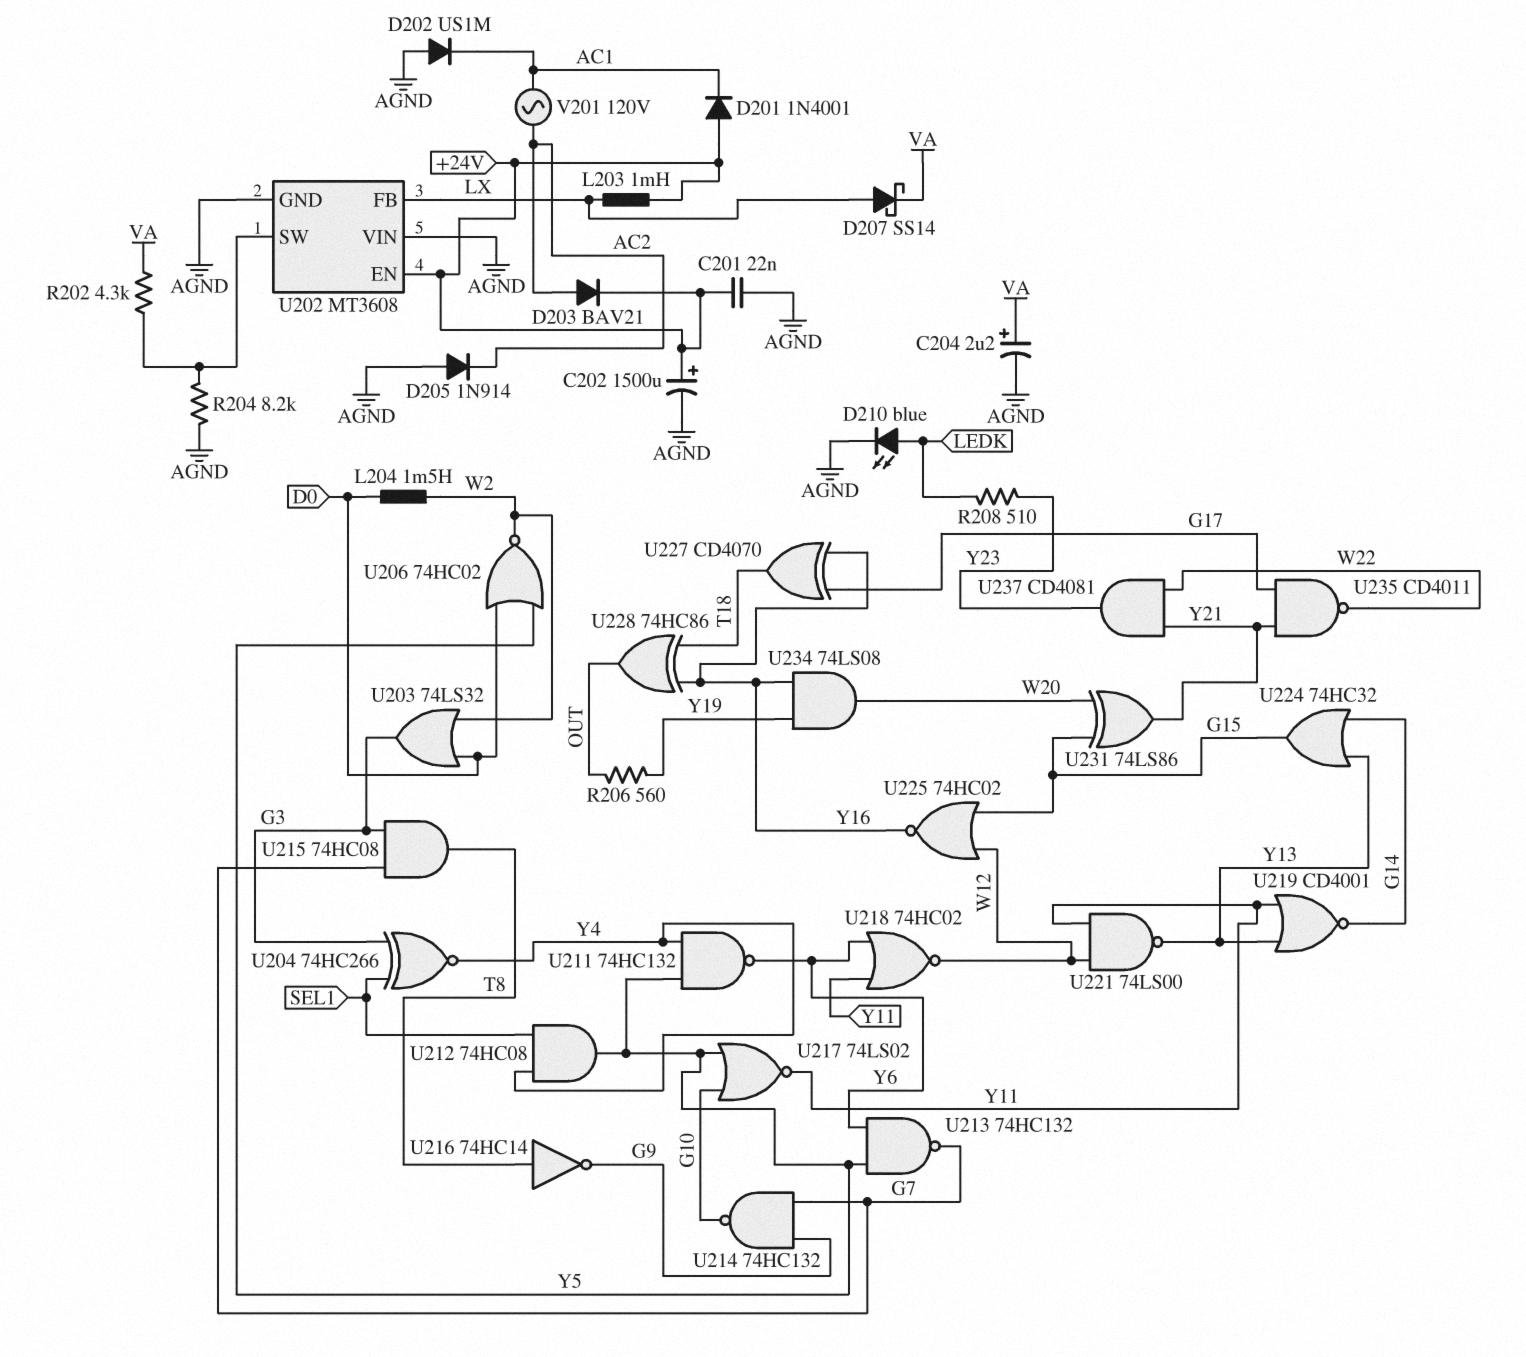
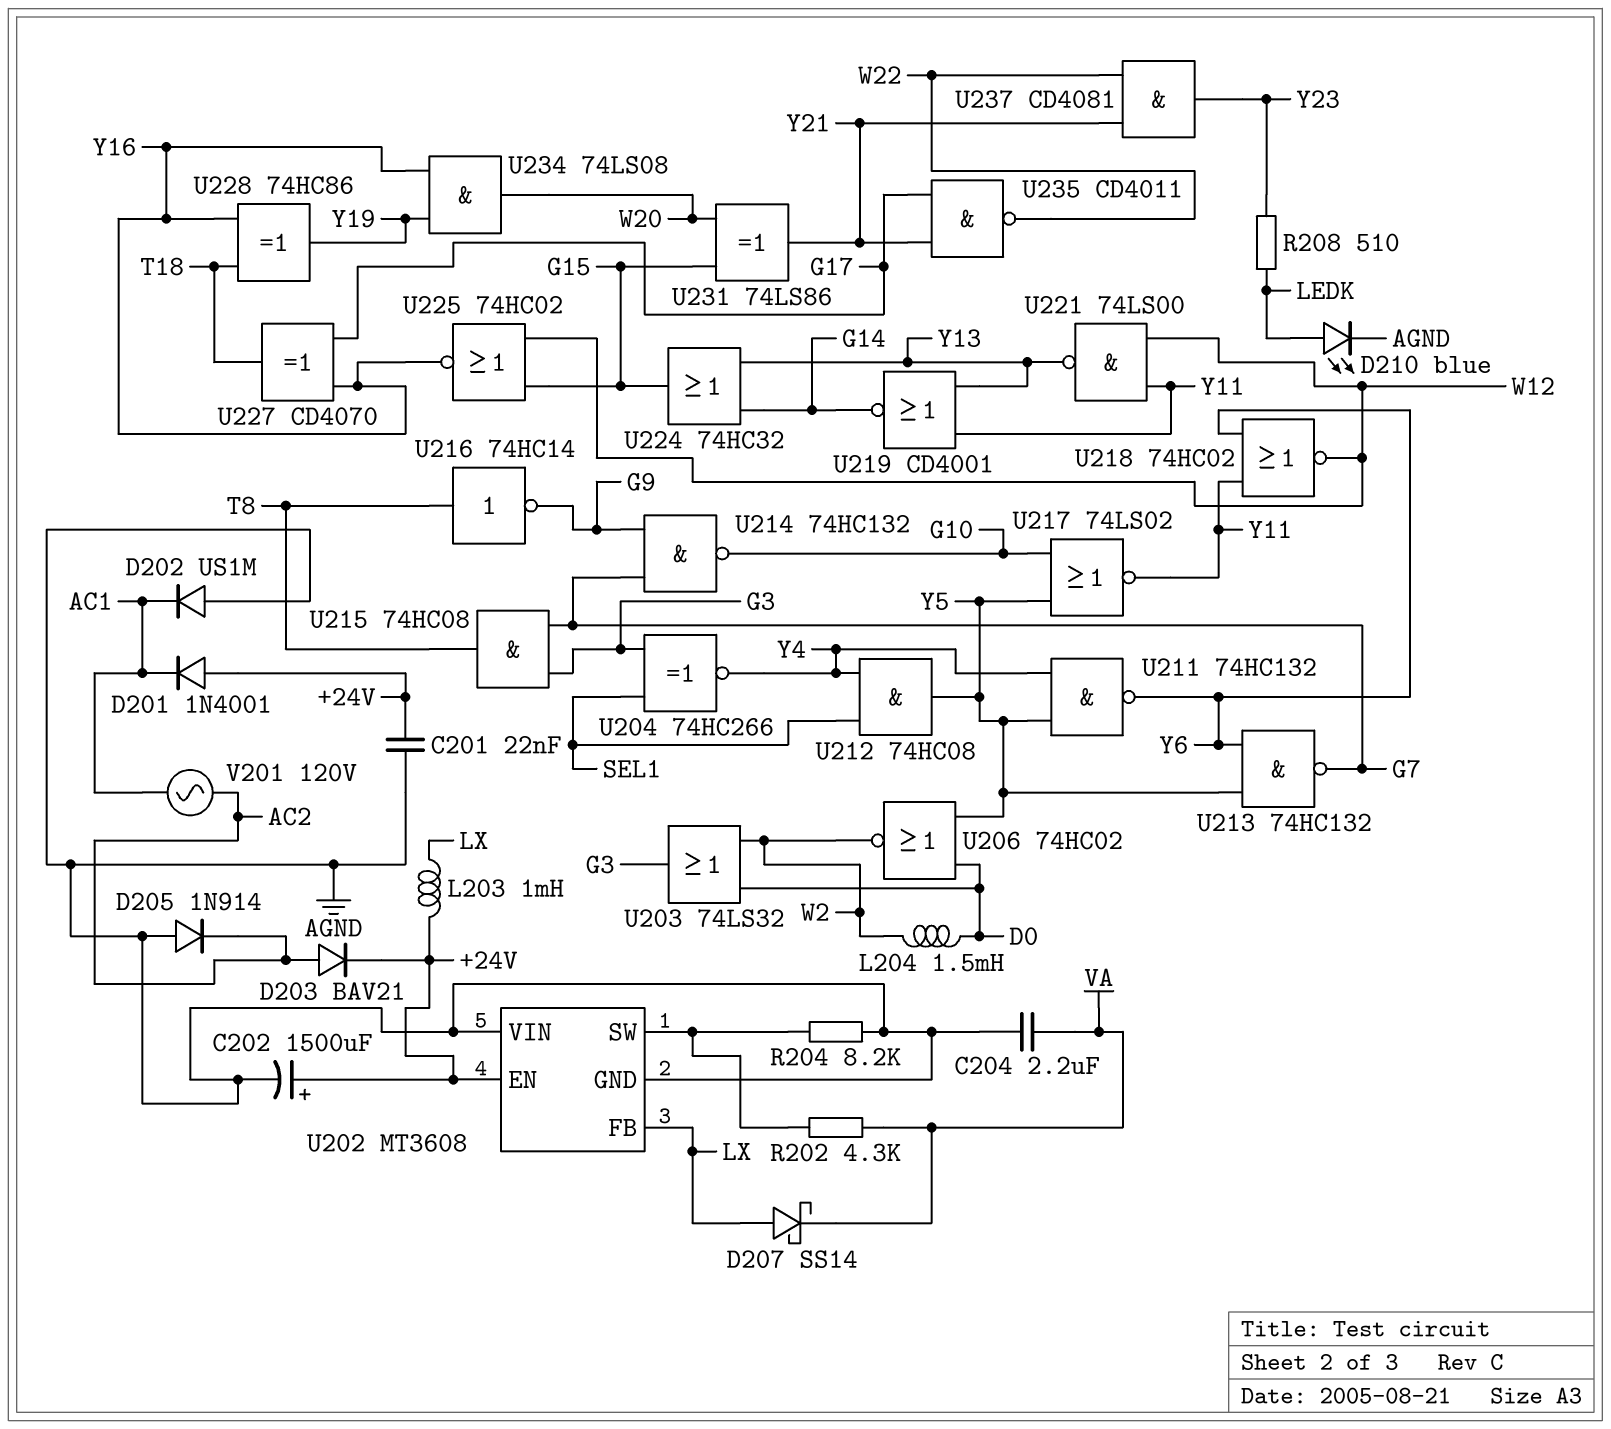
C204: 2.2uF (plus VA, minus AGND) -> 2.2uF (AGND, VA)
R206: 560 (OUT, Y19) -> none
U228: XOR 74HC86 (in T18, in Y16, out OUT) -> XOR 74HC86 (in T18, in Y16, out Y19)

